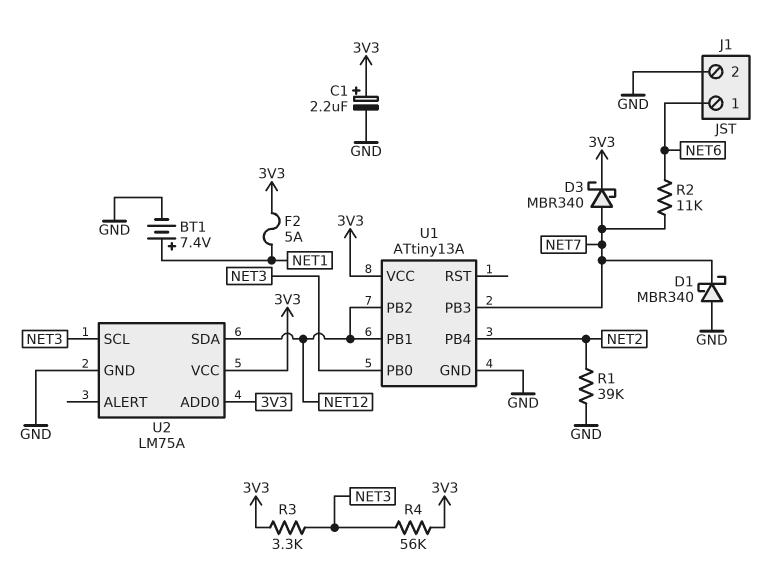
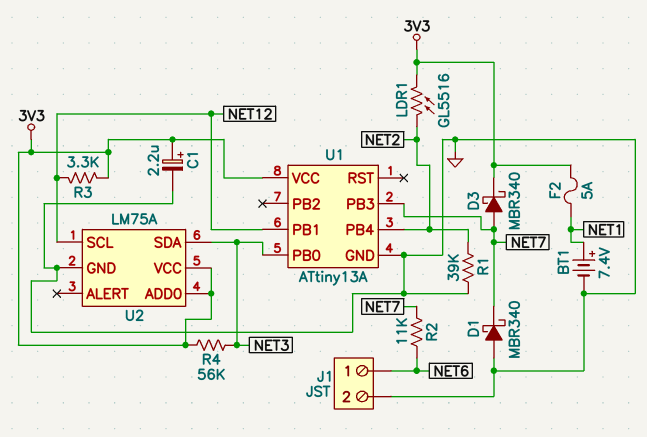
LDR1: none -> GL5516 (3V3, NET2)
R3: 3.3k (3V3, NET3) -> 3.3k (3V3, NET12)
U1 pin PB2: NET12 -> none
U2 pin SCL: NET3 -> NET12
U2 pin SDA: NET12 -> NET3

